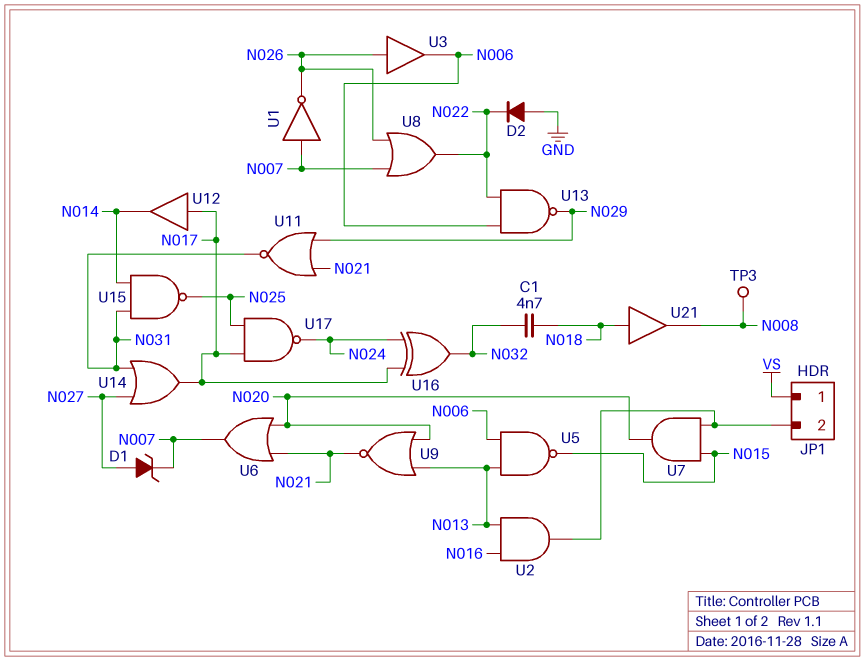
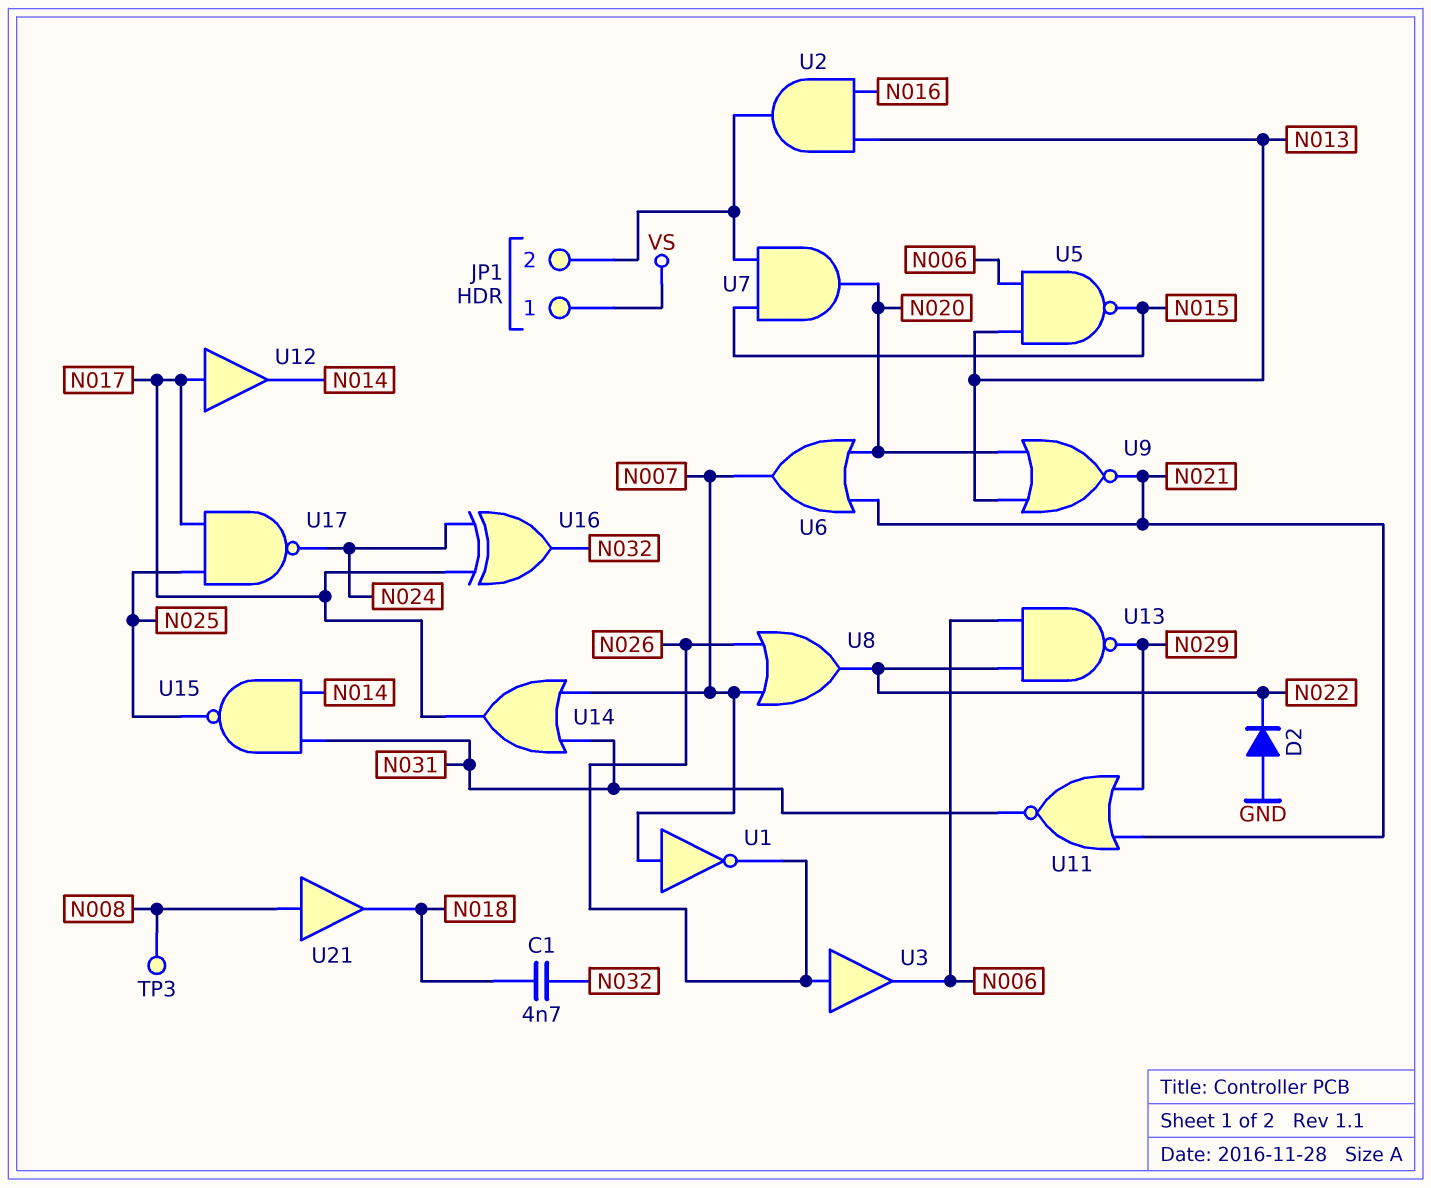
D1: zener (A N027, K N007) -> none
U14: OR (in N027, in N031, out N017) -> OR (in N007, in N031, out N017)
U21: buffer (in N018, out N008) -> buffer (in N008, out N018)

